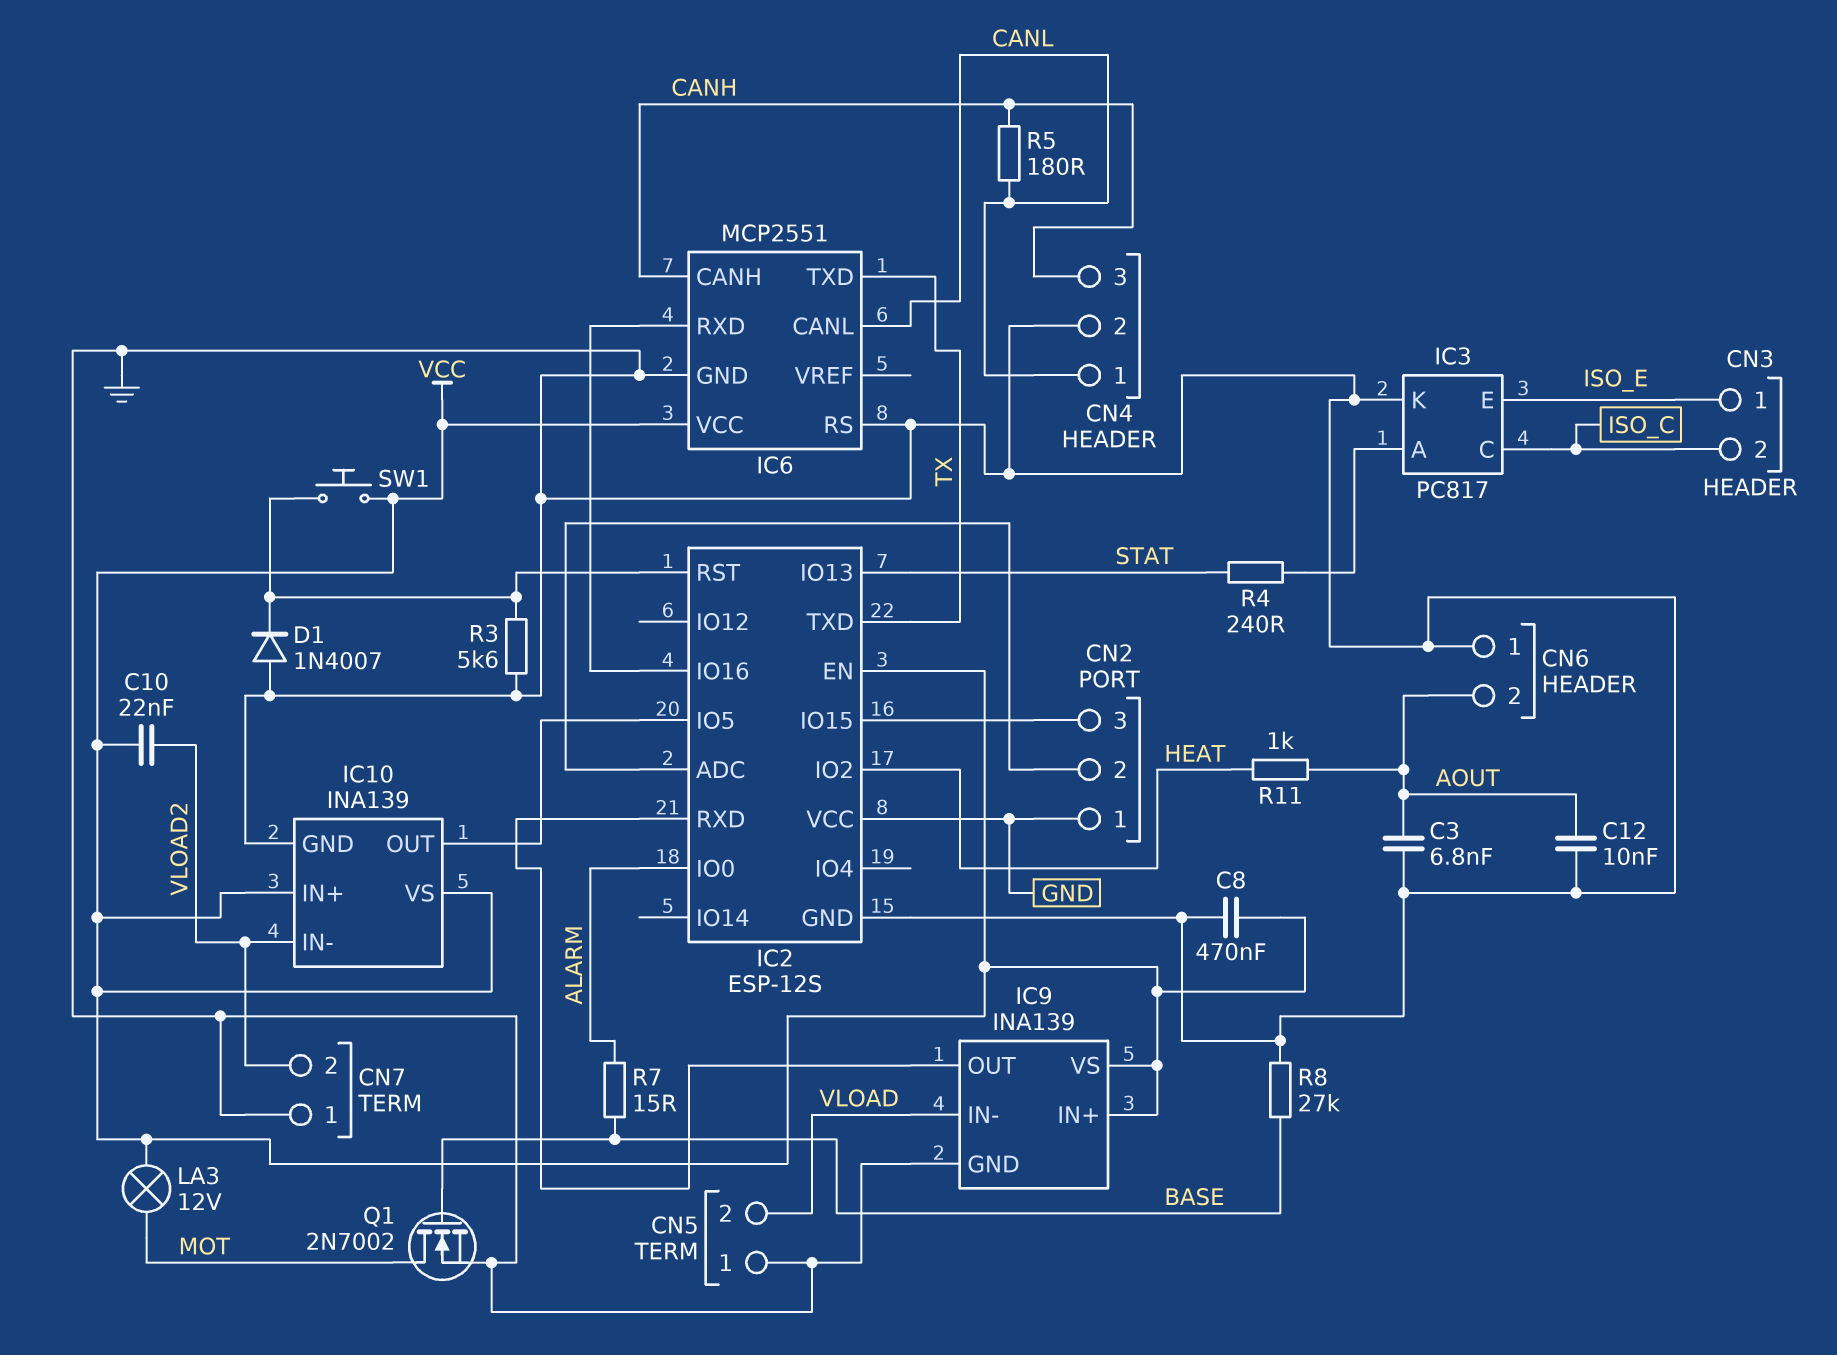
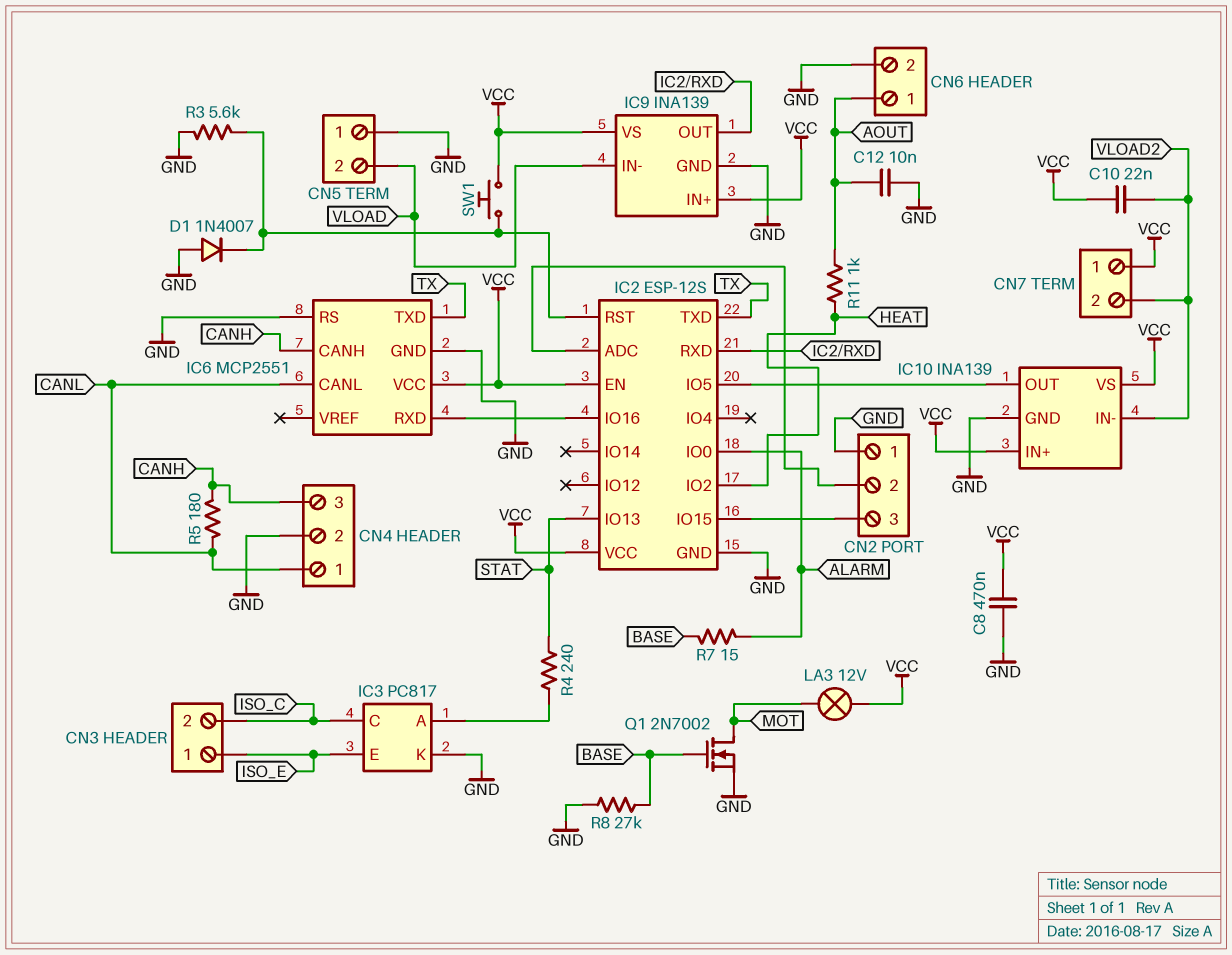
C3: 6.8nF (AOUT, GND) -> none
CN6 pin 1: GND -> AOUT
CN6 pin 2: AOUT -> GND
CN7 pin 1: GND -> VCC
IC2 pin VCC: GND -> VCC

